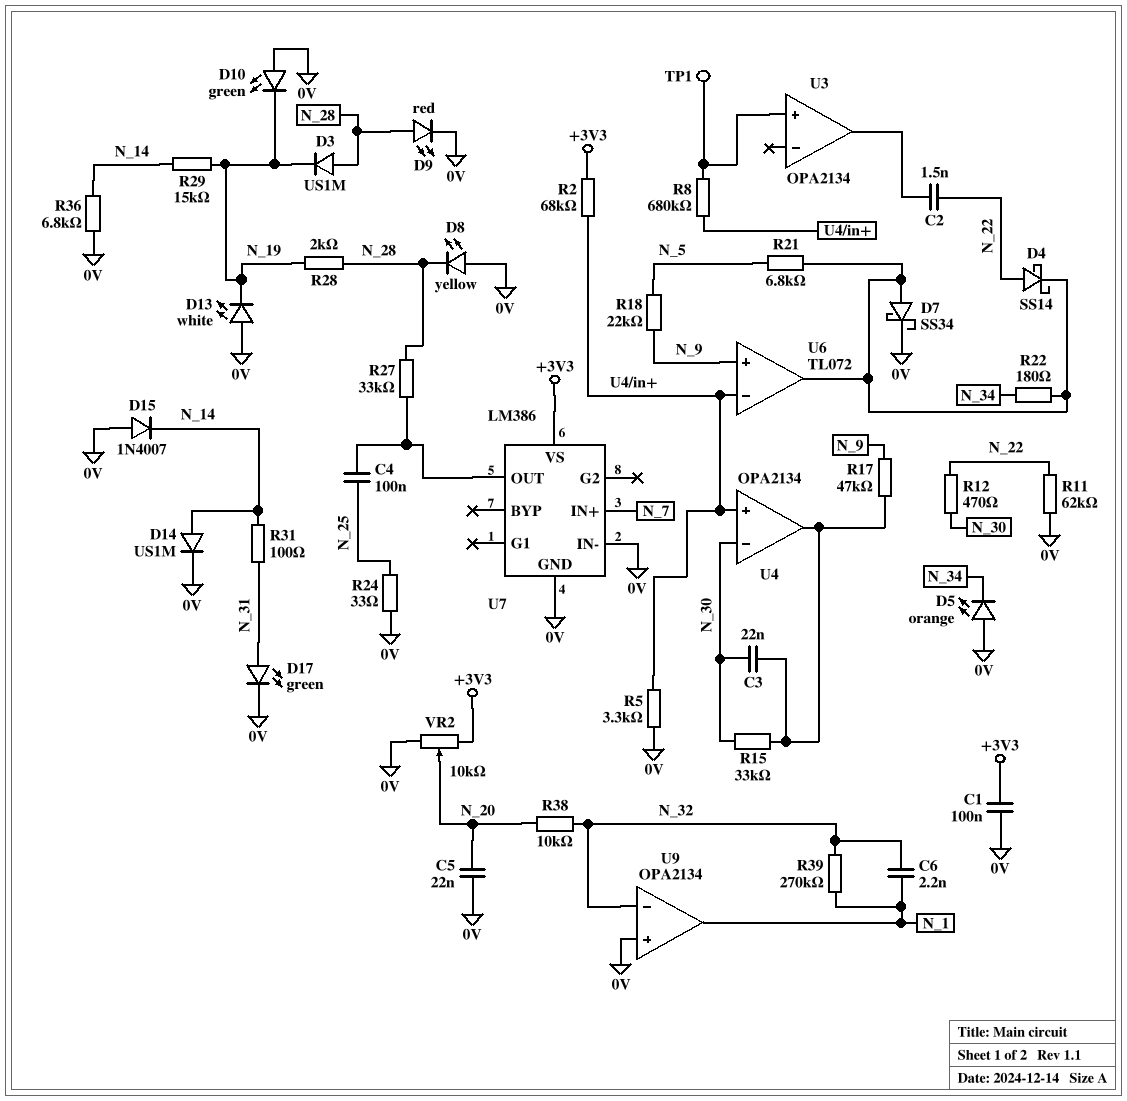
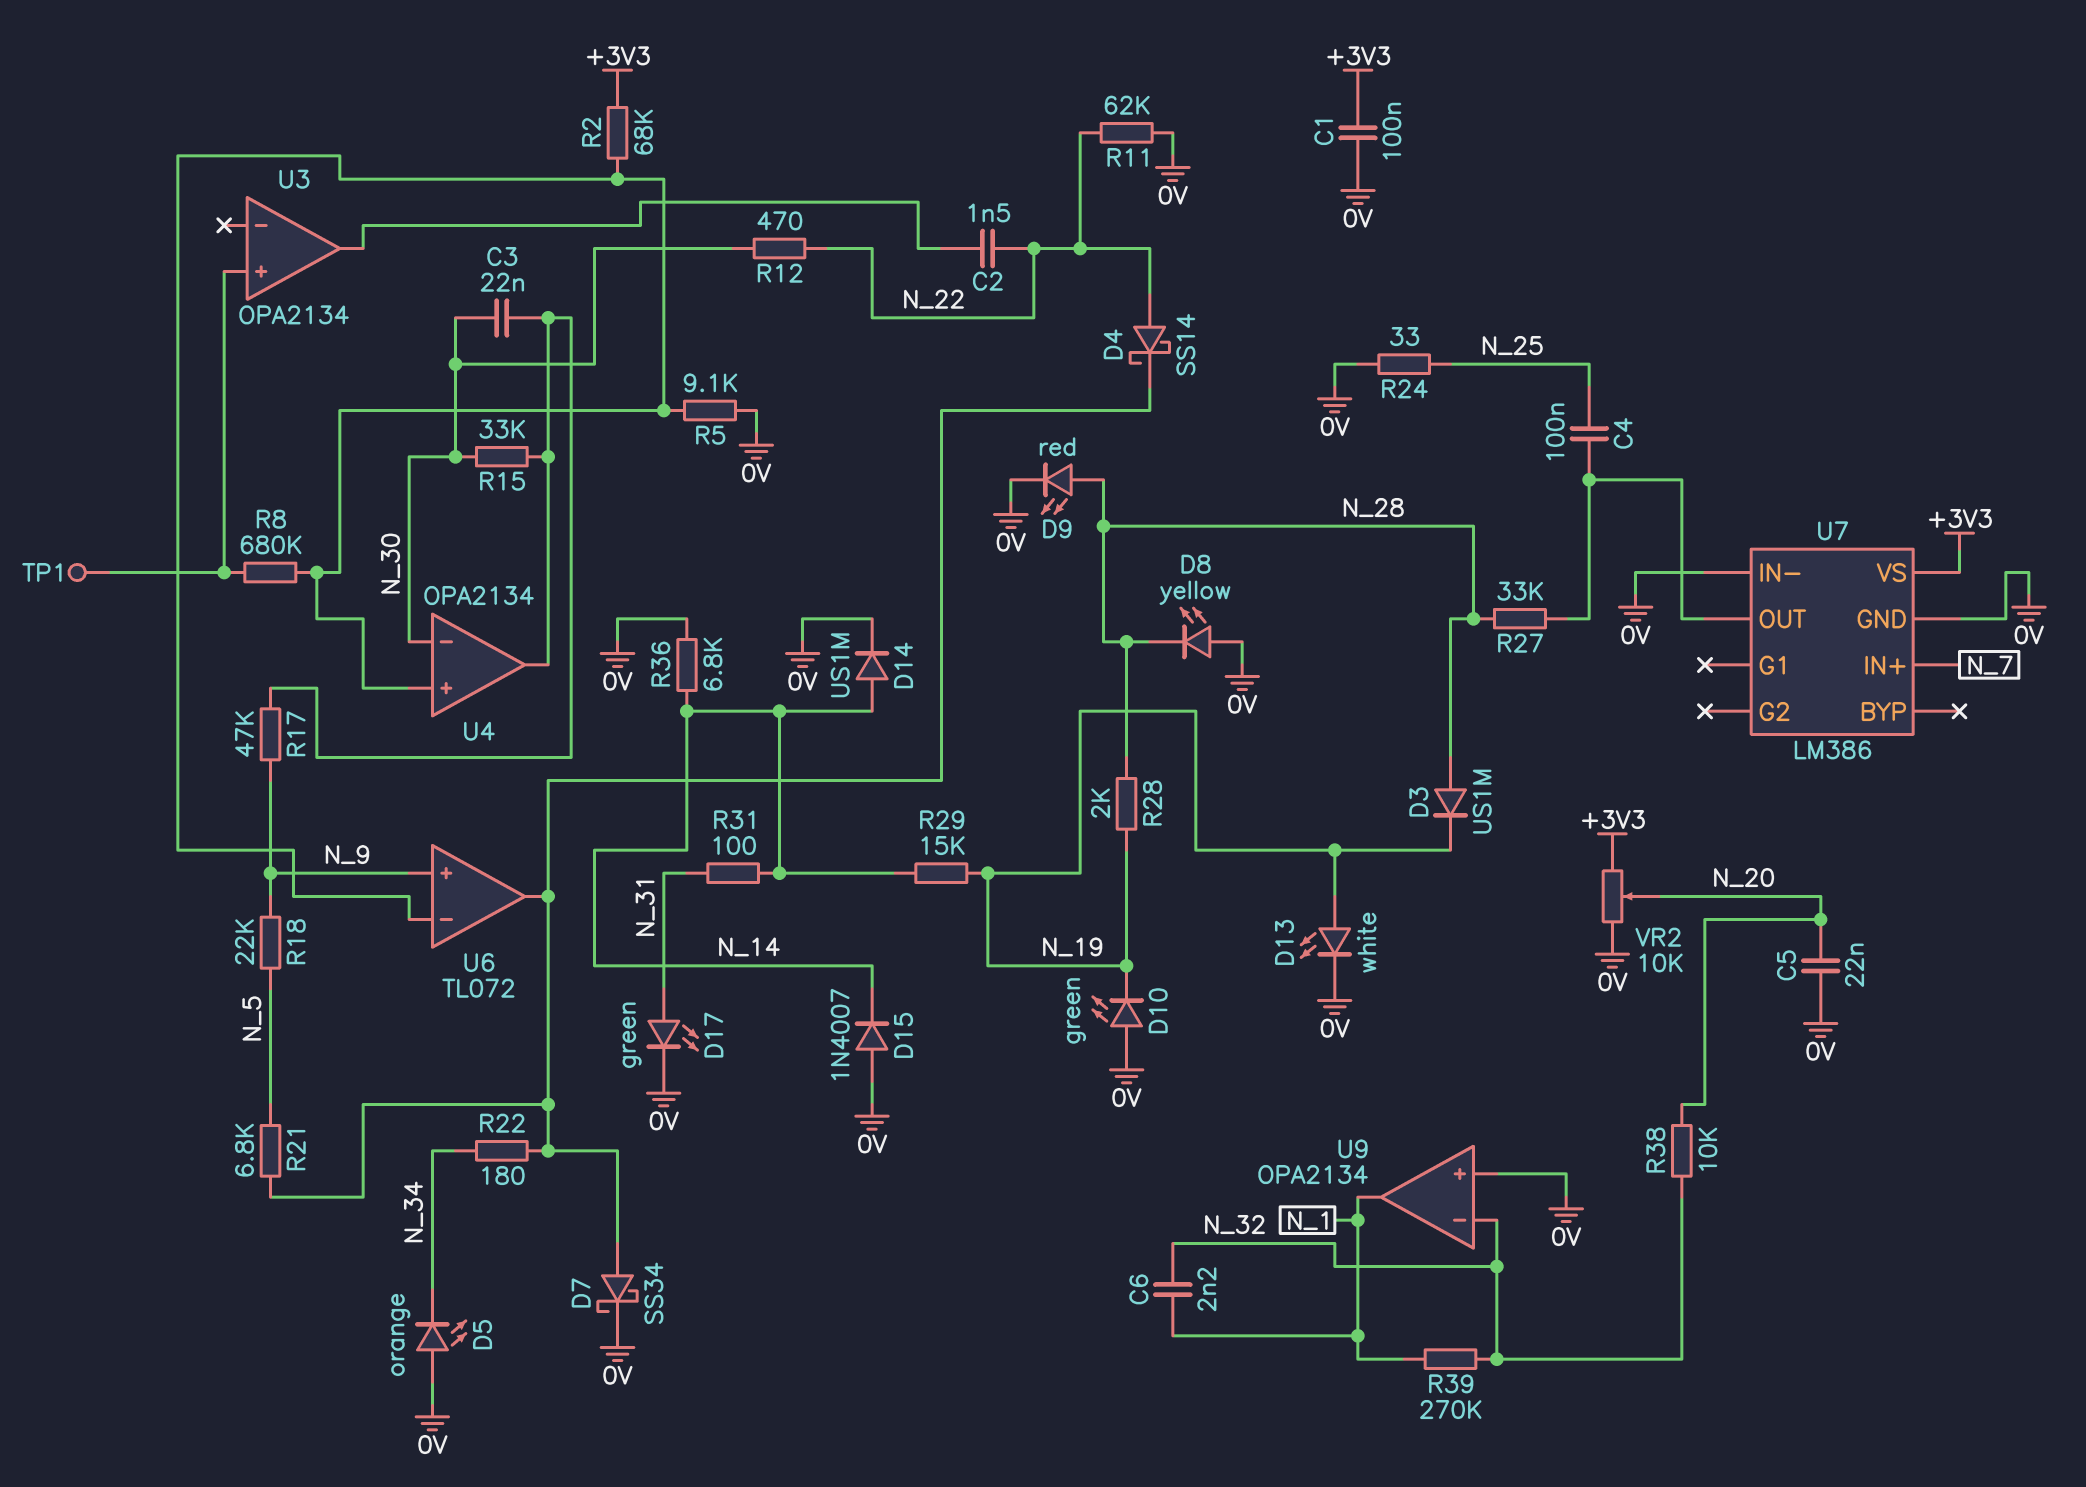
D13: LED white (A 0V, K N_19) -> LED white (A N_19, K 0V)
R5: 3.3k (0V, U4/in+) -> 9.1k (0V, U4/in+)

